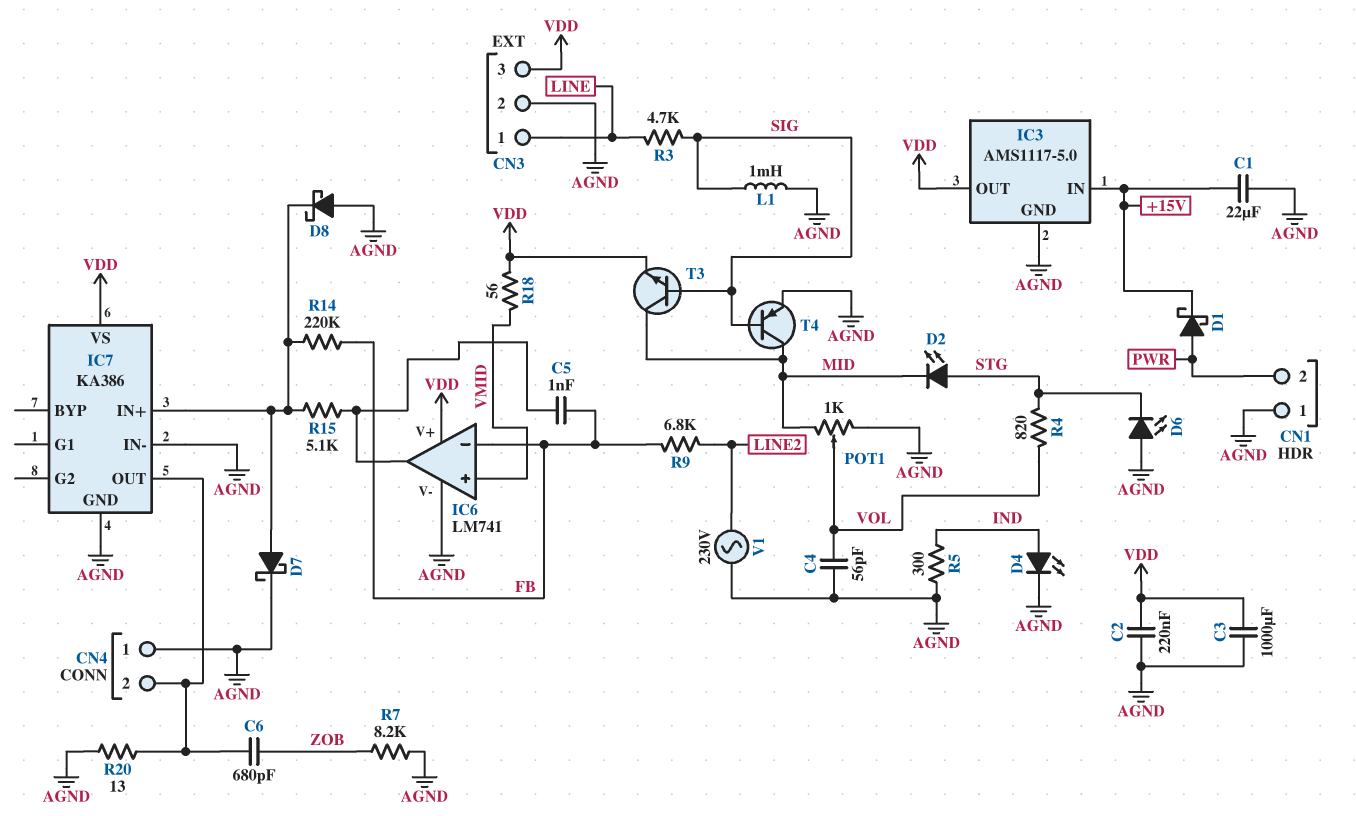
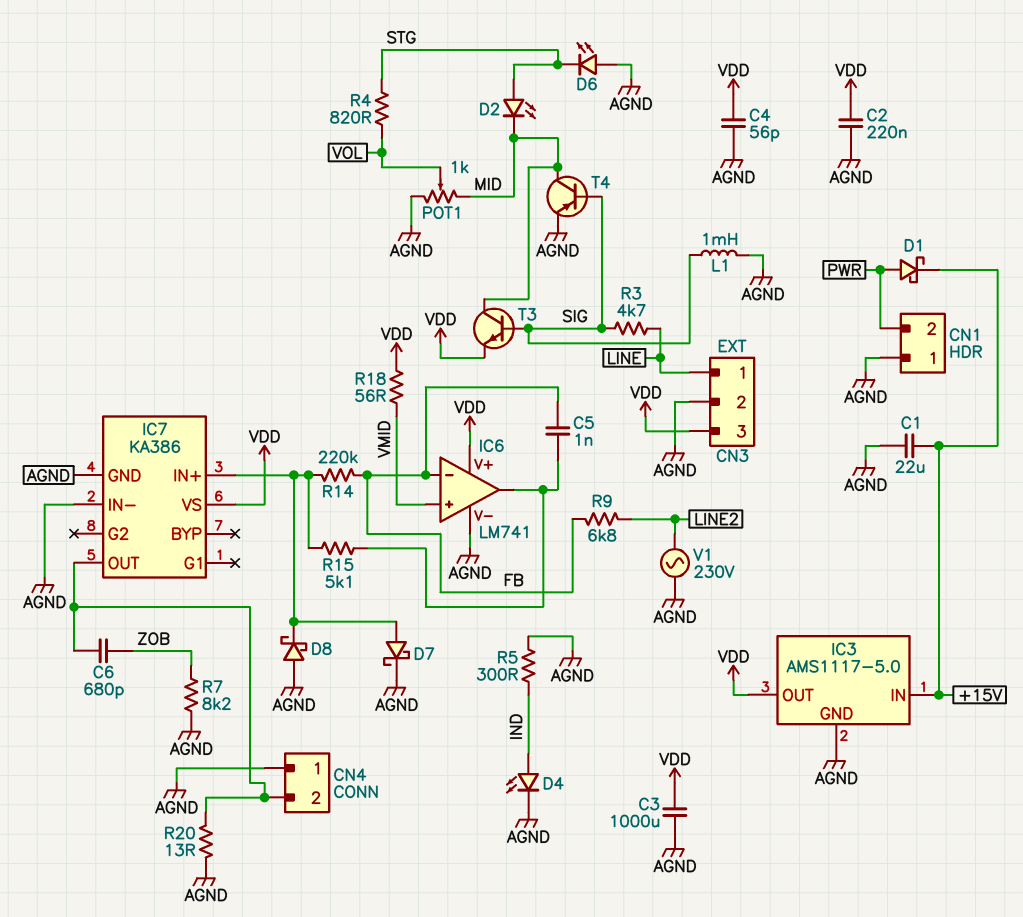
C4: 56pF (AGND, VOL) -> 56pF (AGND, VDD)

